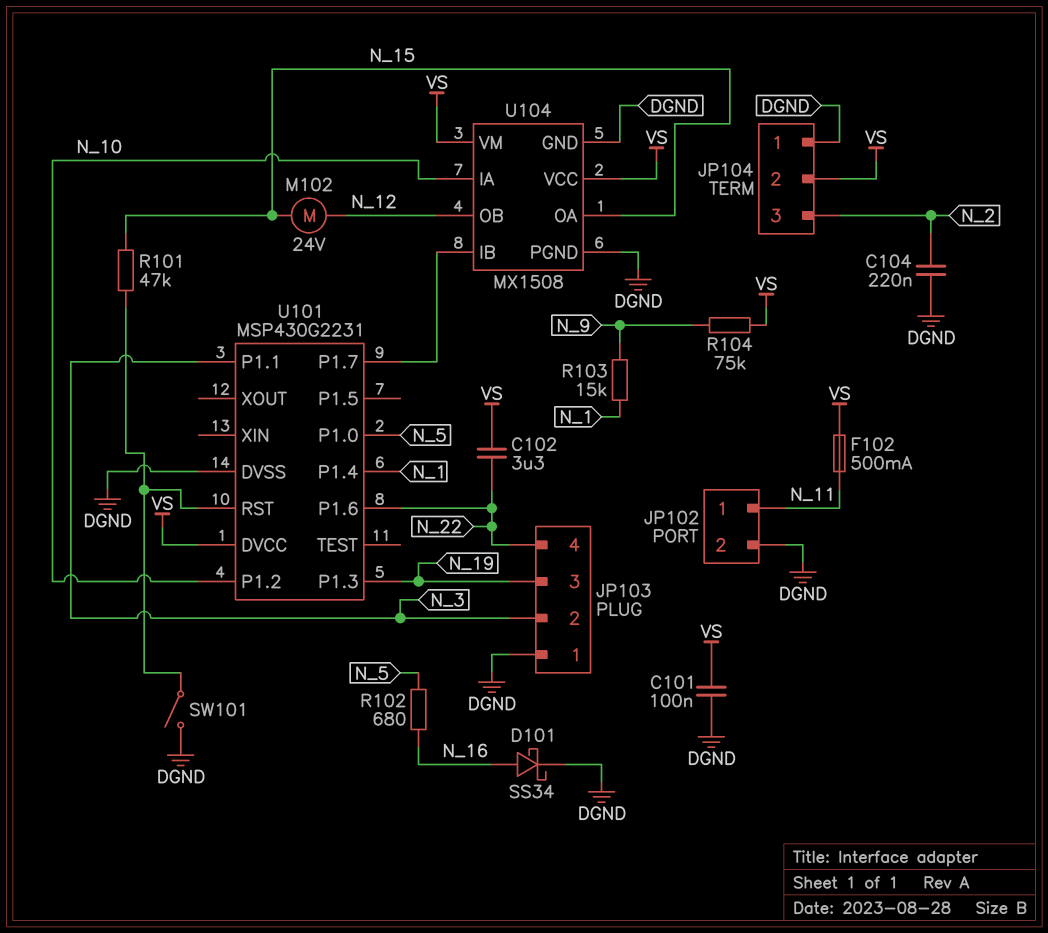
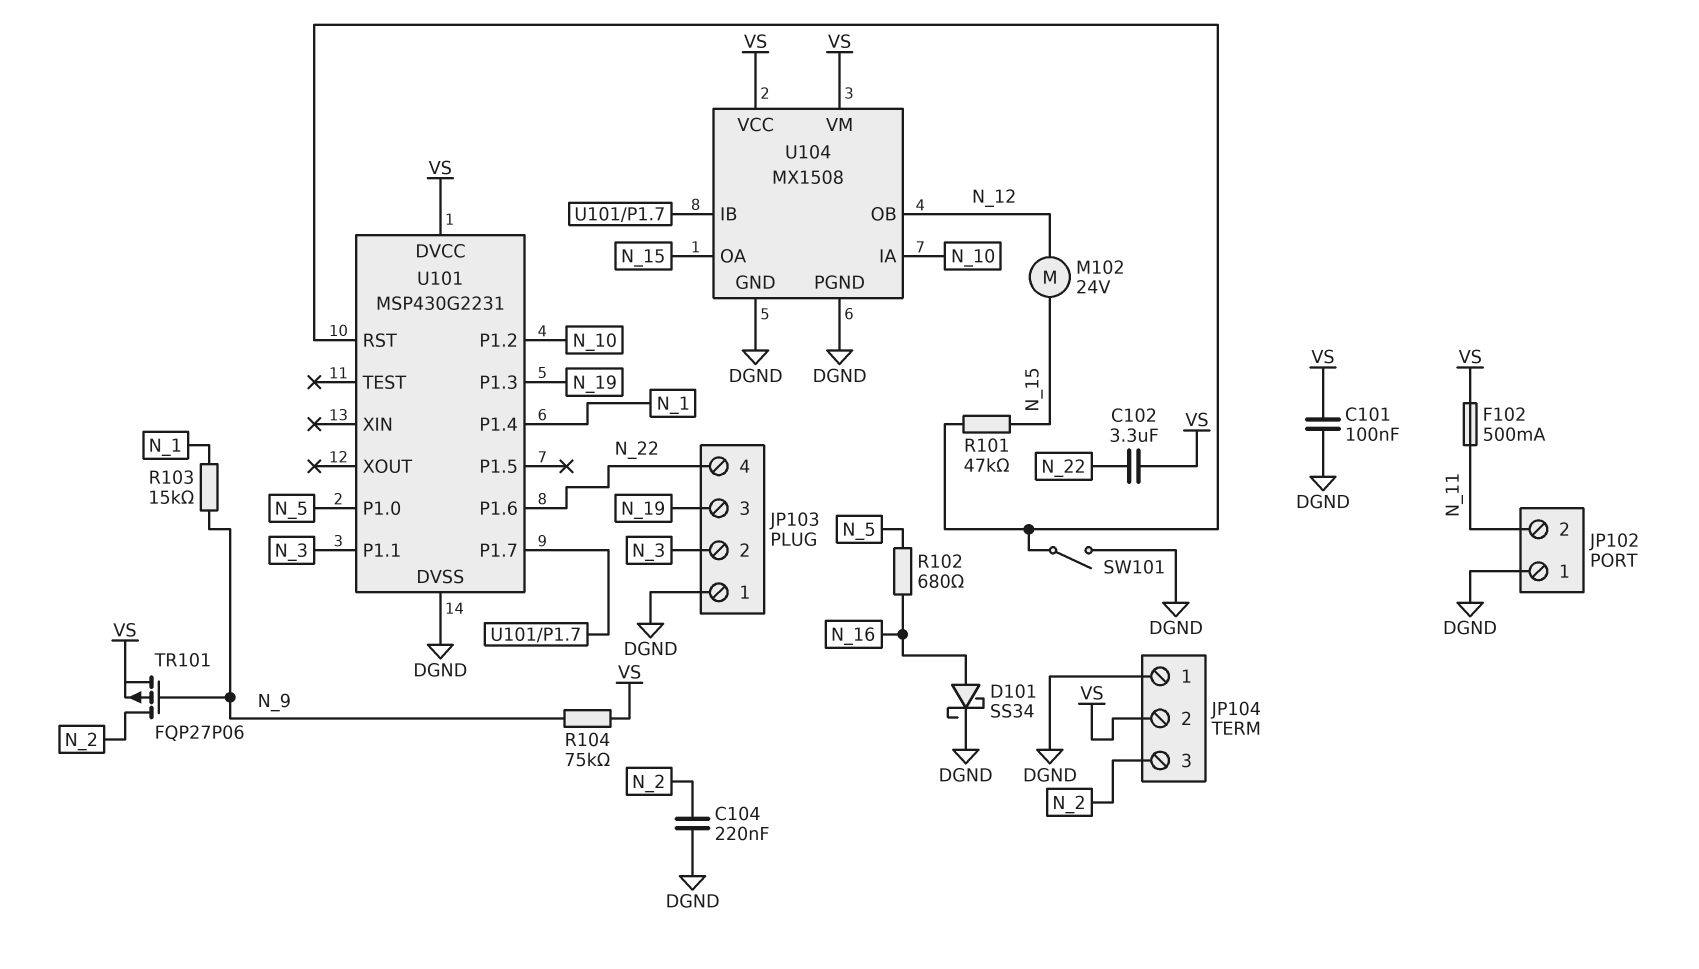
JP102 pin 1: N_11 -> DGND
JP102 pin 2: DGND -> N_11
TR101: none -> PMOS FQP27P06 (G N_9, D N_2, S VS)

